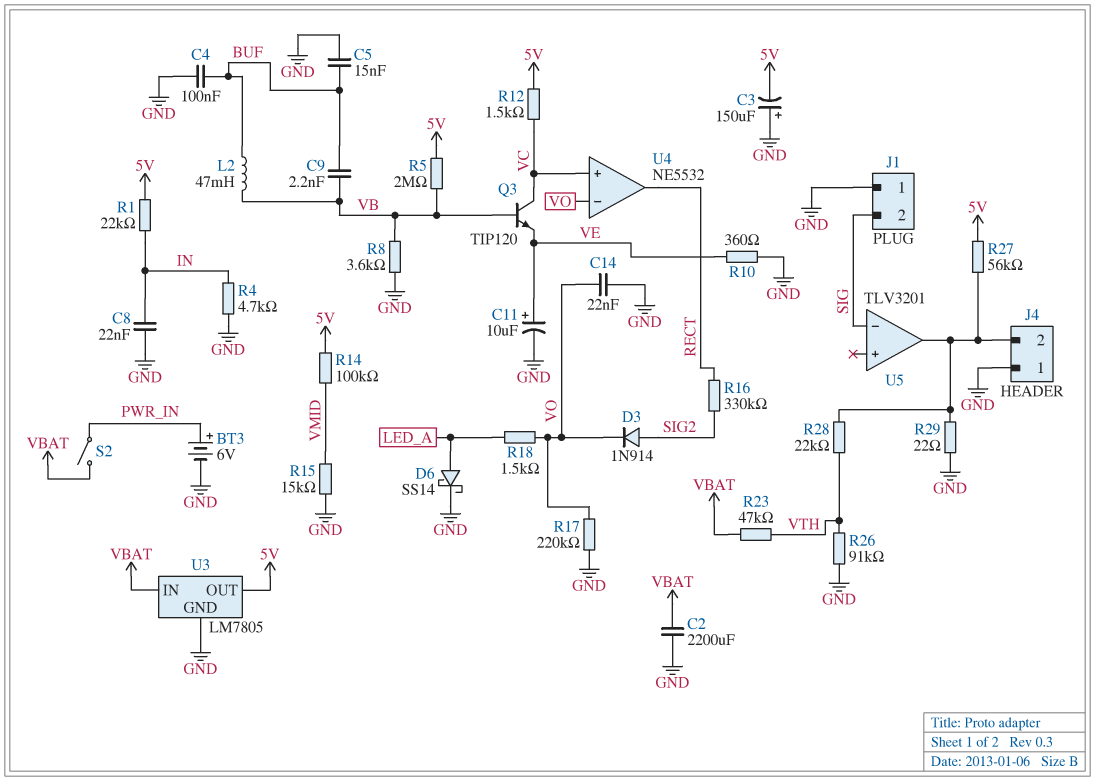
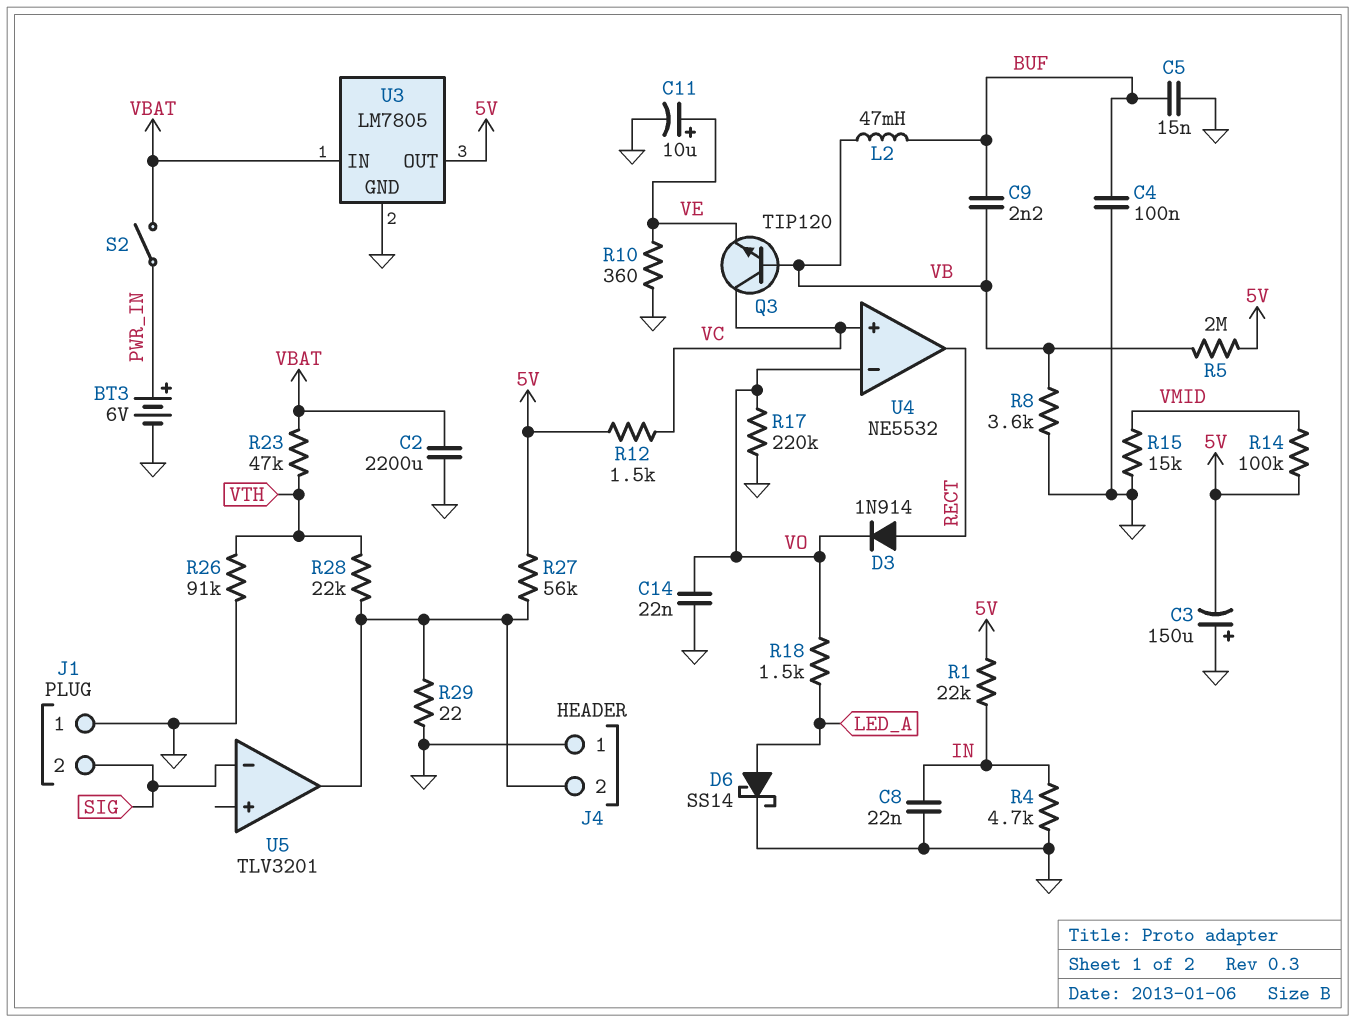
D3: diode 1N914 (A SIG2, K VO) -> diode 1N914 (A RECT, K VO)
R16: 330k (RECT, SIG2) -> none

